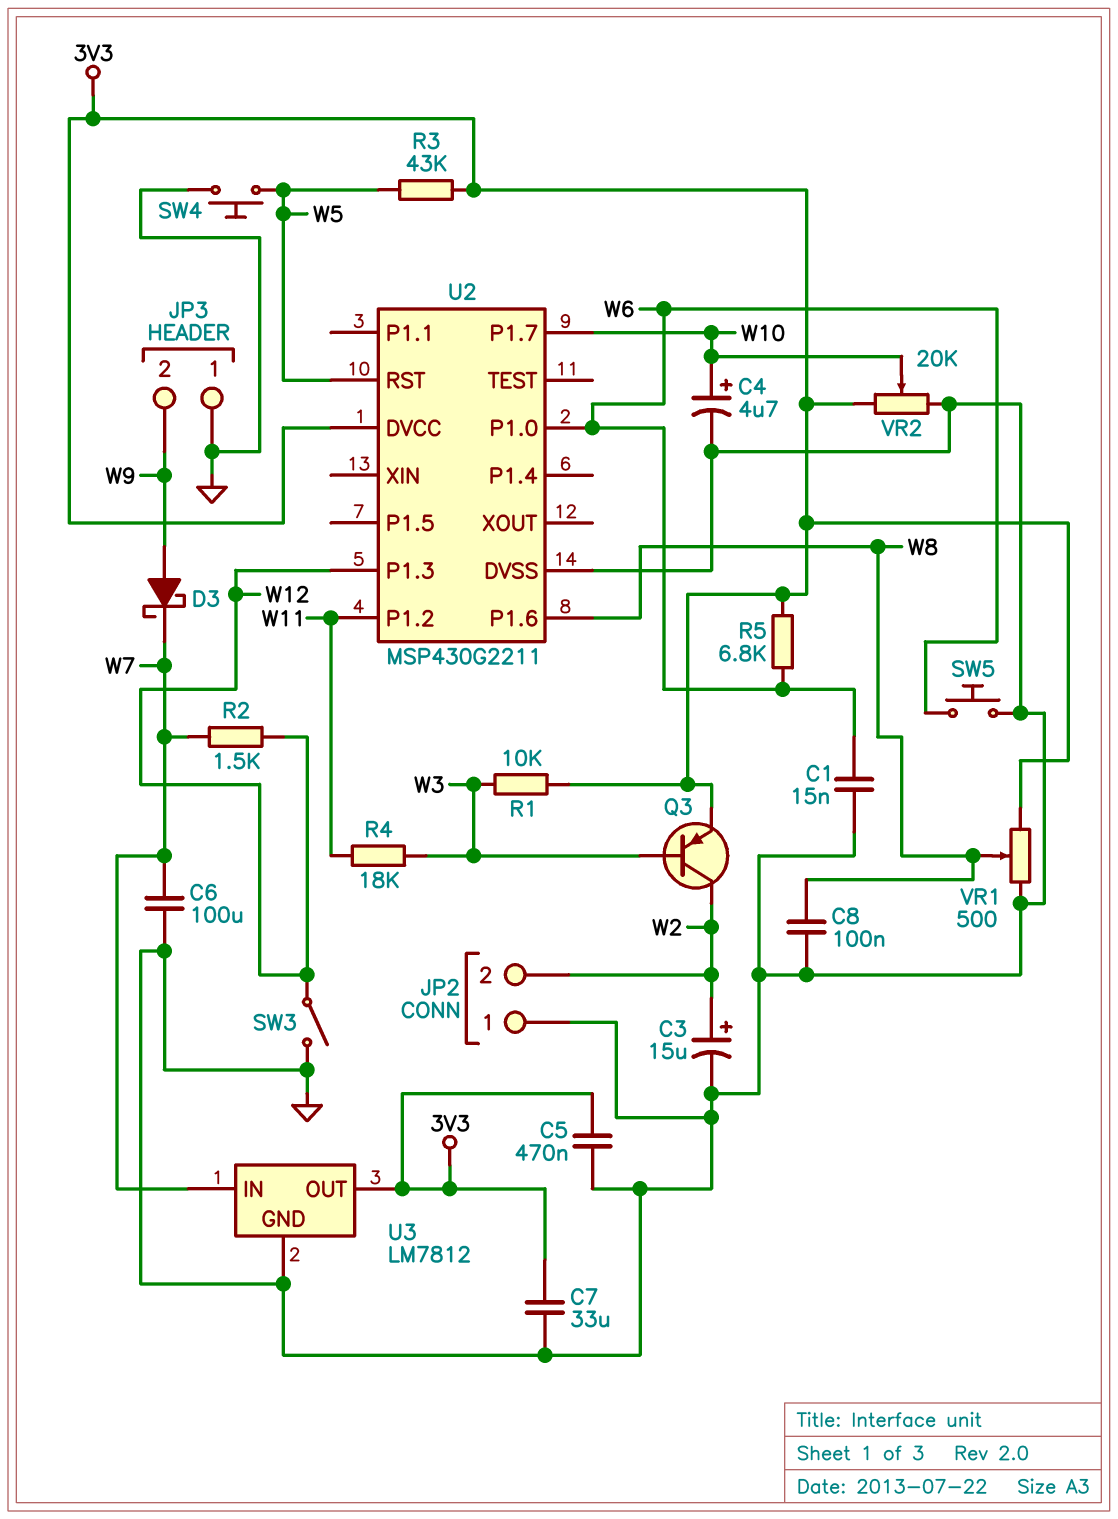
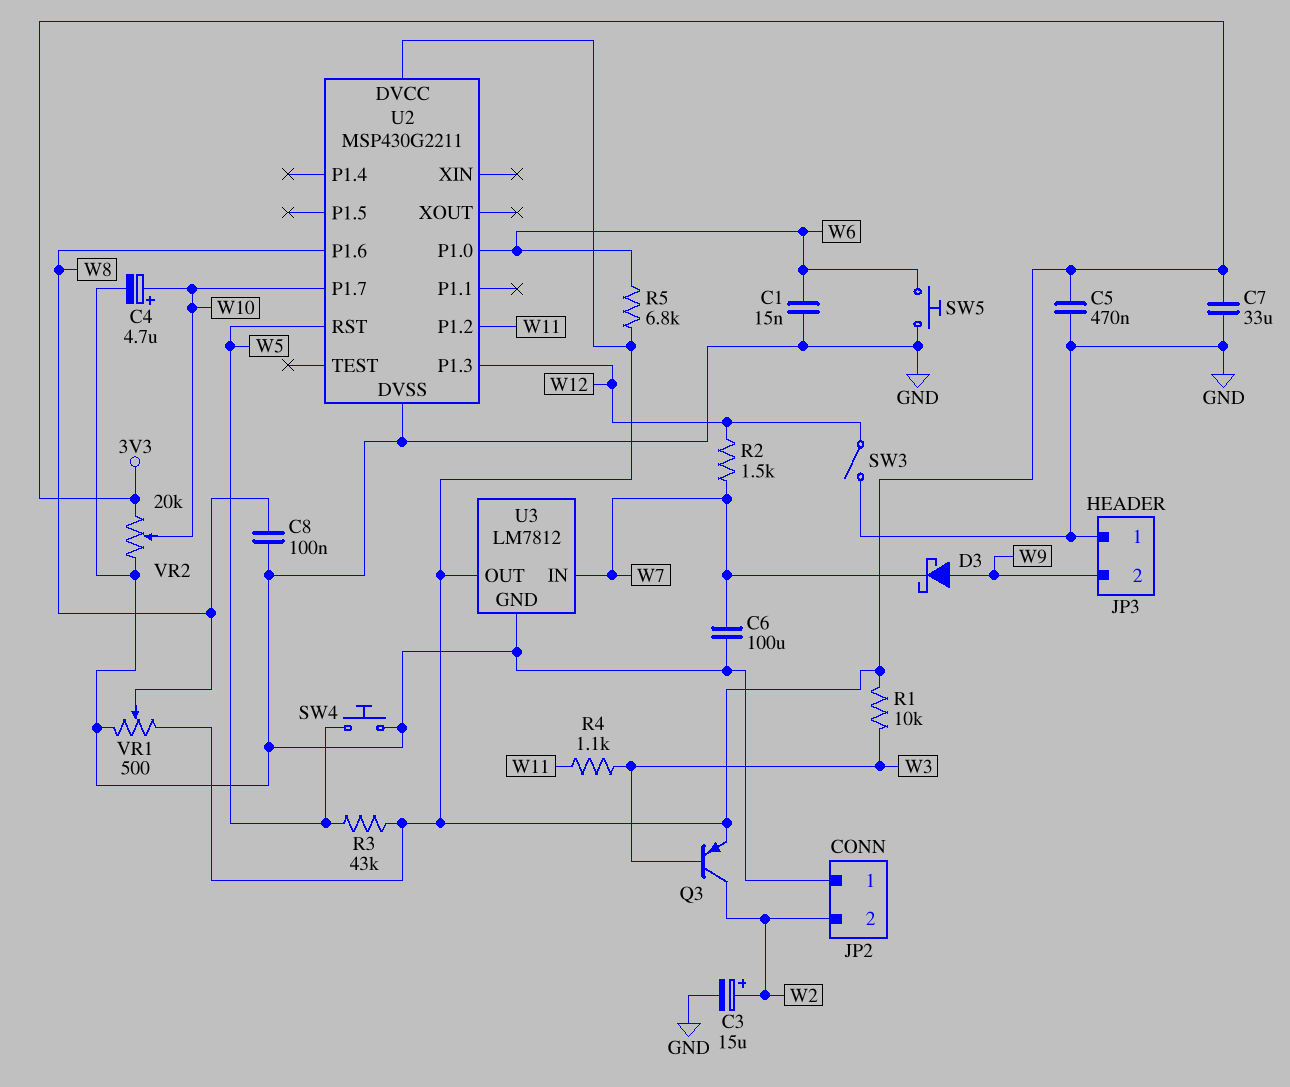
R4: 18k (W3, W11) -> 1.1k (W3, W11)

